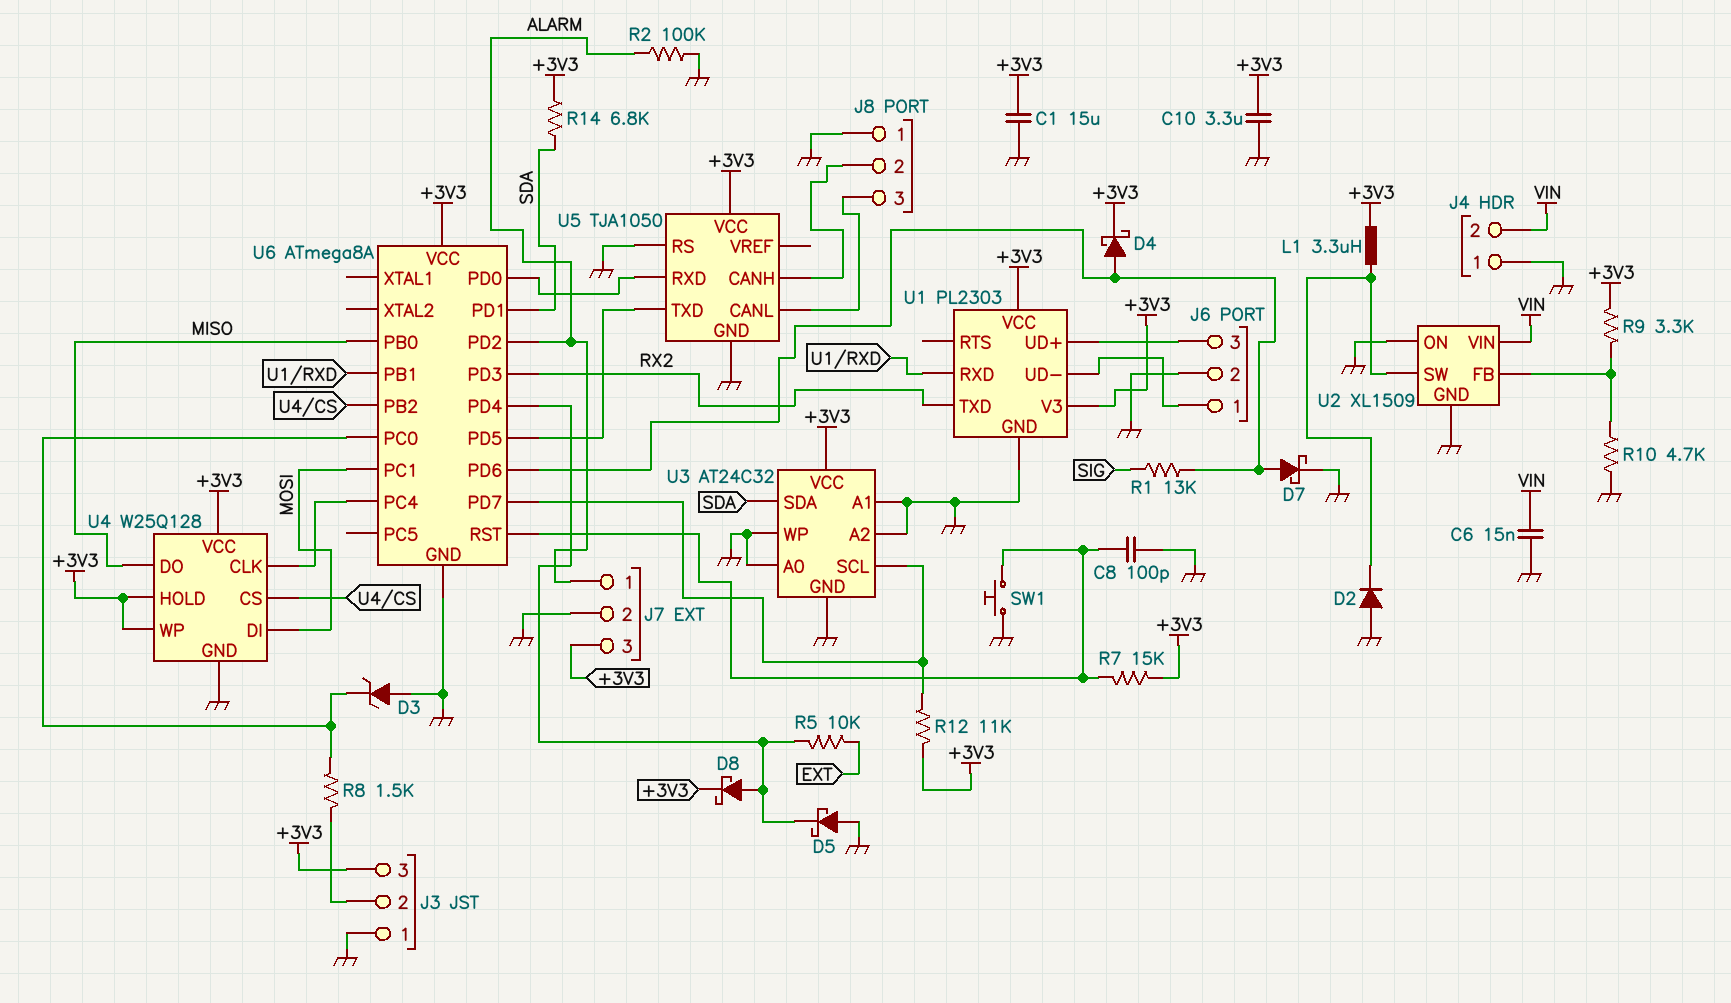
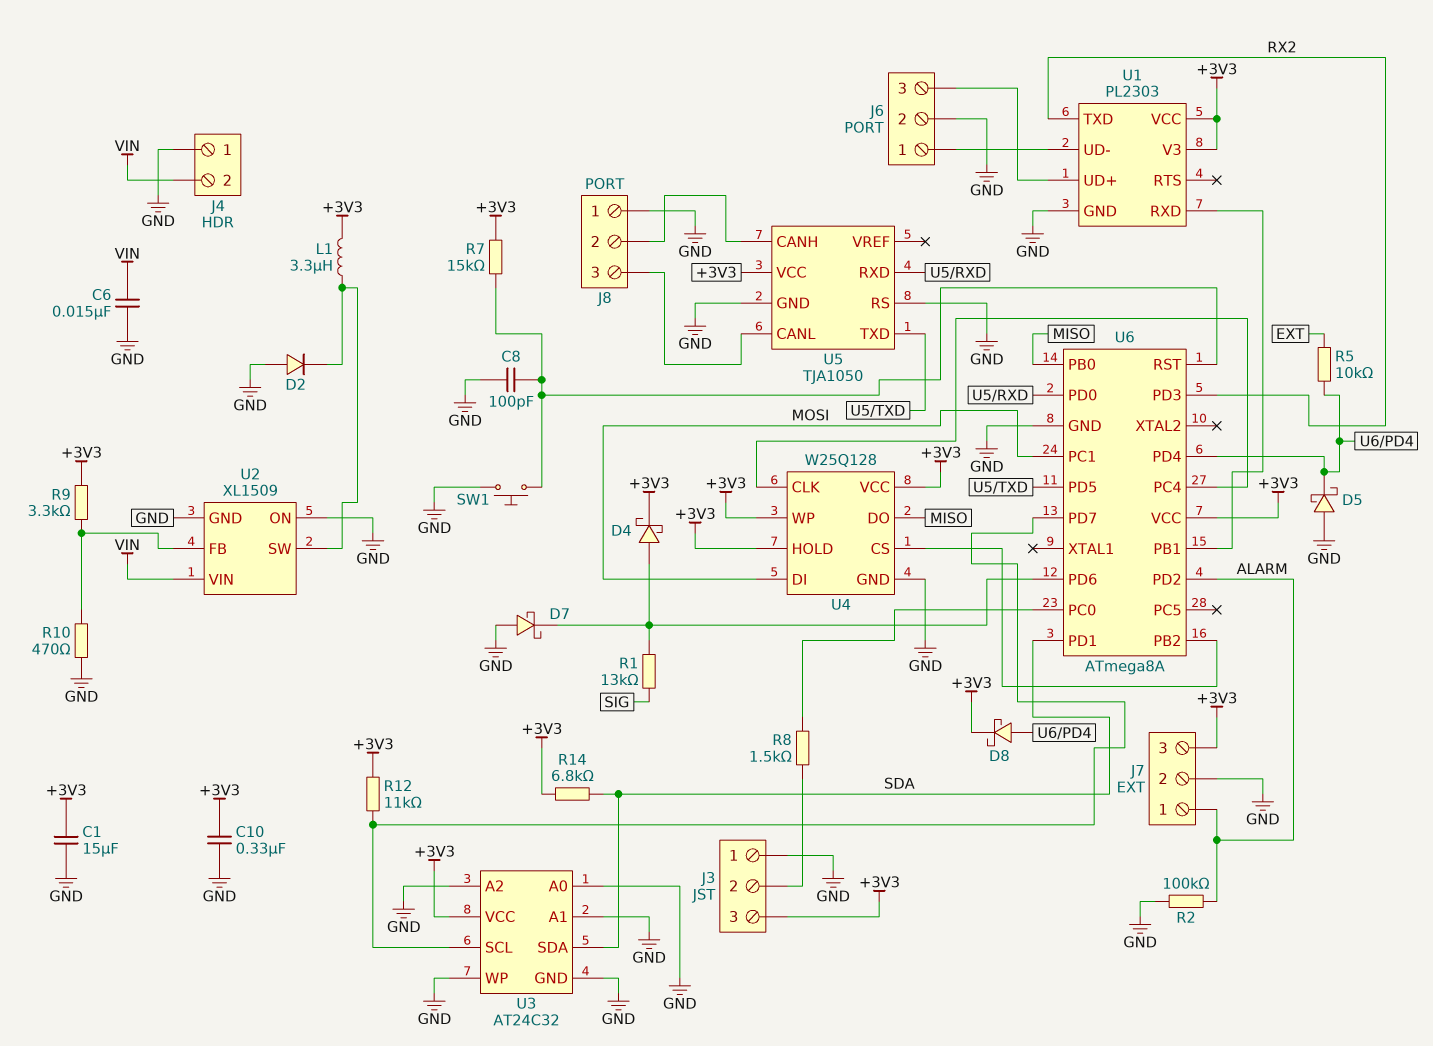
C10: 3.3uF (+3V3, GND) -> 330nF (+3V3, GND)
D3: zener (A GND, K U6/PC0) -> none
D7: schottky (A U6/PD6, K GND) -> schottky (A GND, K U6/PD6)
R10: 4.7k (GND, U2/FB) -> 470 (GND, U2/FB)

